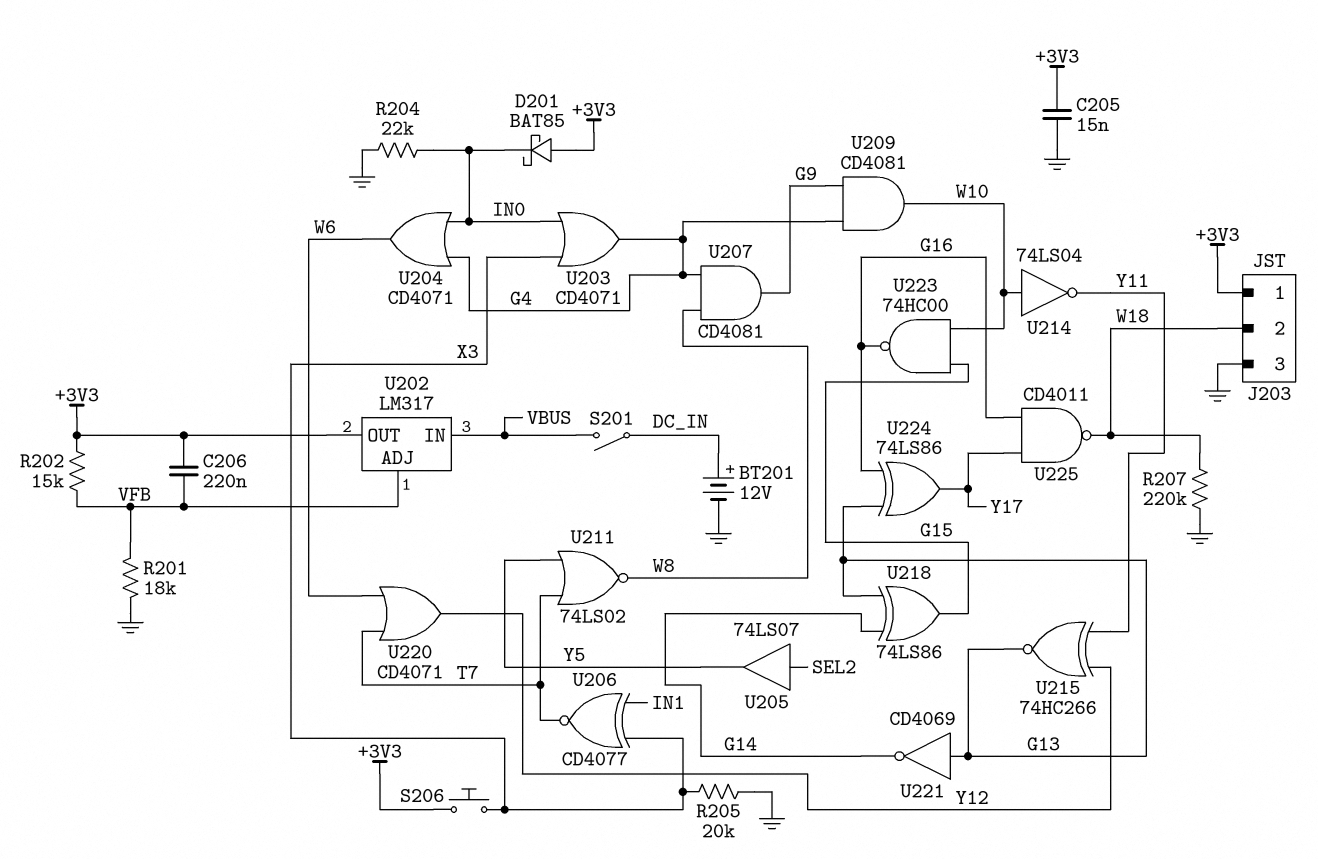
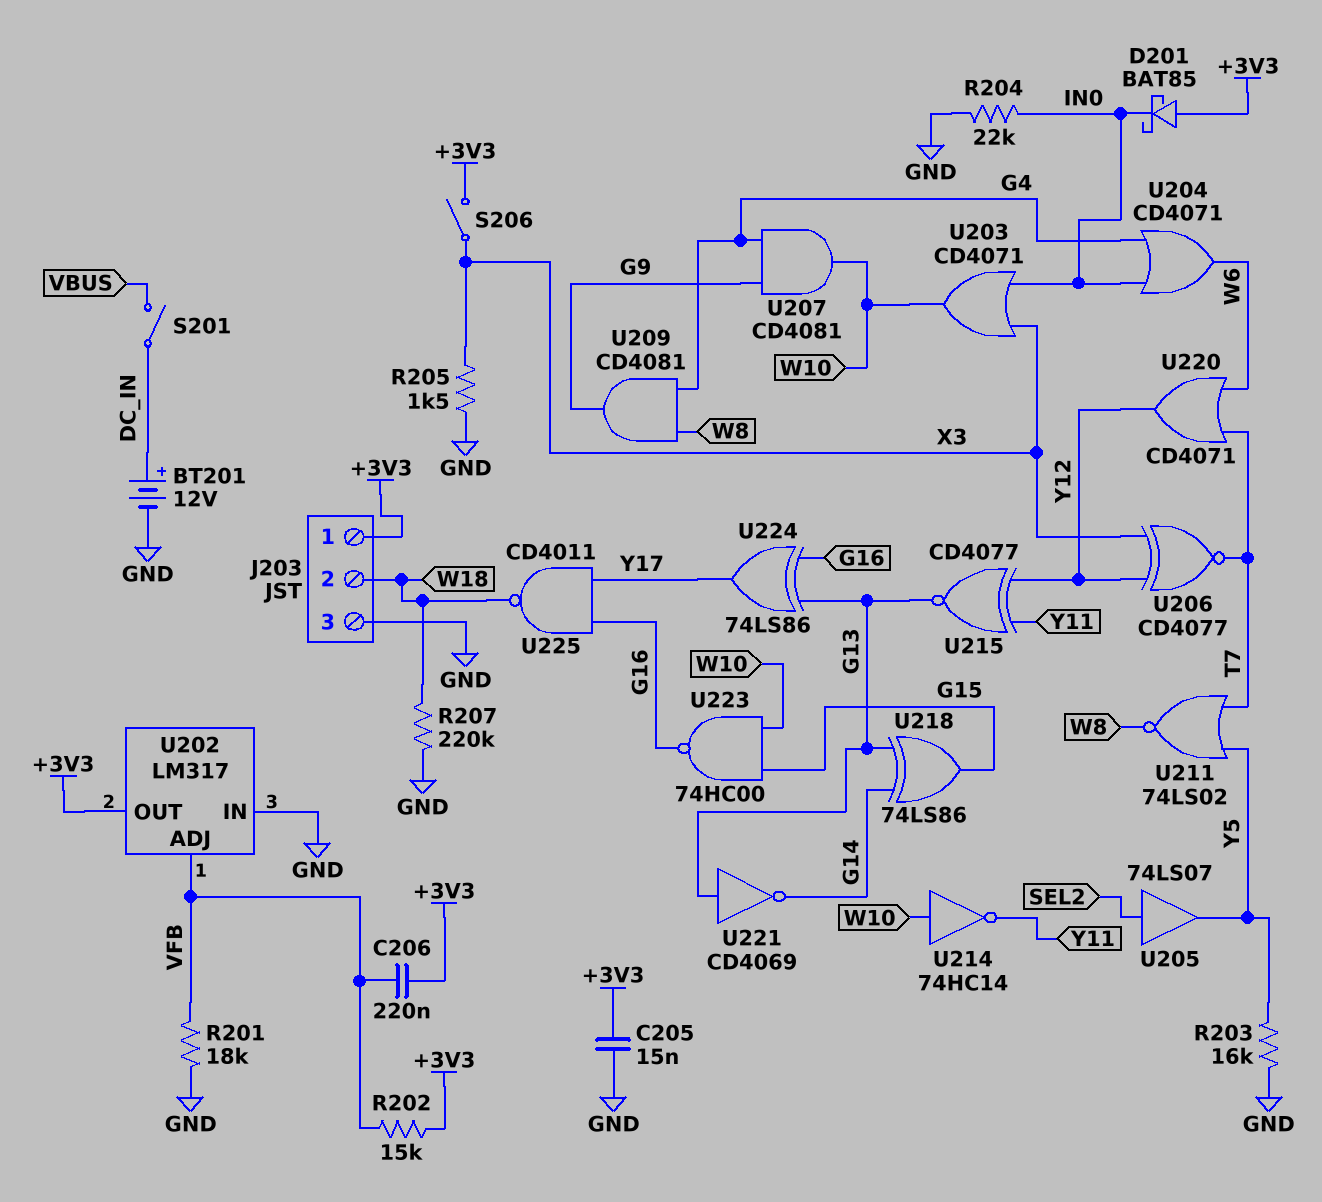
R203: none -> 16k (GND, Y5)
R205: 20k (GND, X3) -> 1.5k (GND, X3)
S206: button (+3V3, X3) -> switch (+3V3, X3)
U202 pin IN: VBUS -> GND
U203: OR CD4071 (in IN0, in X3, out G4) -> OR CD4071 (in IN0, in X3, out W10)
U206: XNOR CD4077 (in IN1, in X3, out T7) -> XNOR CD4077 (in X3, in Y12, out T7)
U207: AND CD4081 (in G4, in W8, out G9) -> AND CD4081 (in G4, in G9, out W10)
U209: AND CD4081 (in G4, in G9, out W10) -> AND CD4081 (in G4, in W8, out G9)
U214: NOT 74LS04 (in W10, out Y11) -> NOT 74HC14 (in W10, out Y11)
U215: XNOR 74HC266 (in Y11, in Y12, out G13) -> XNOR CD4077 (in Y11, in Y12, out G13)

